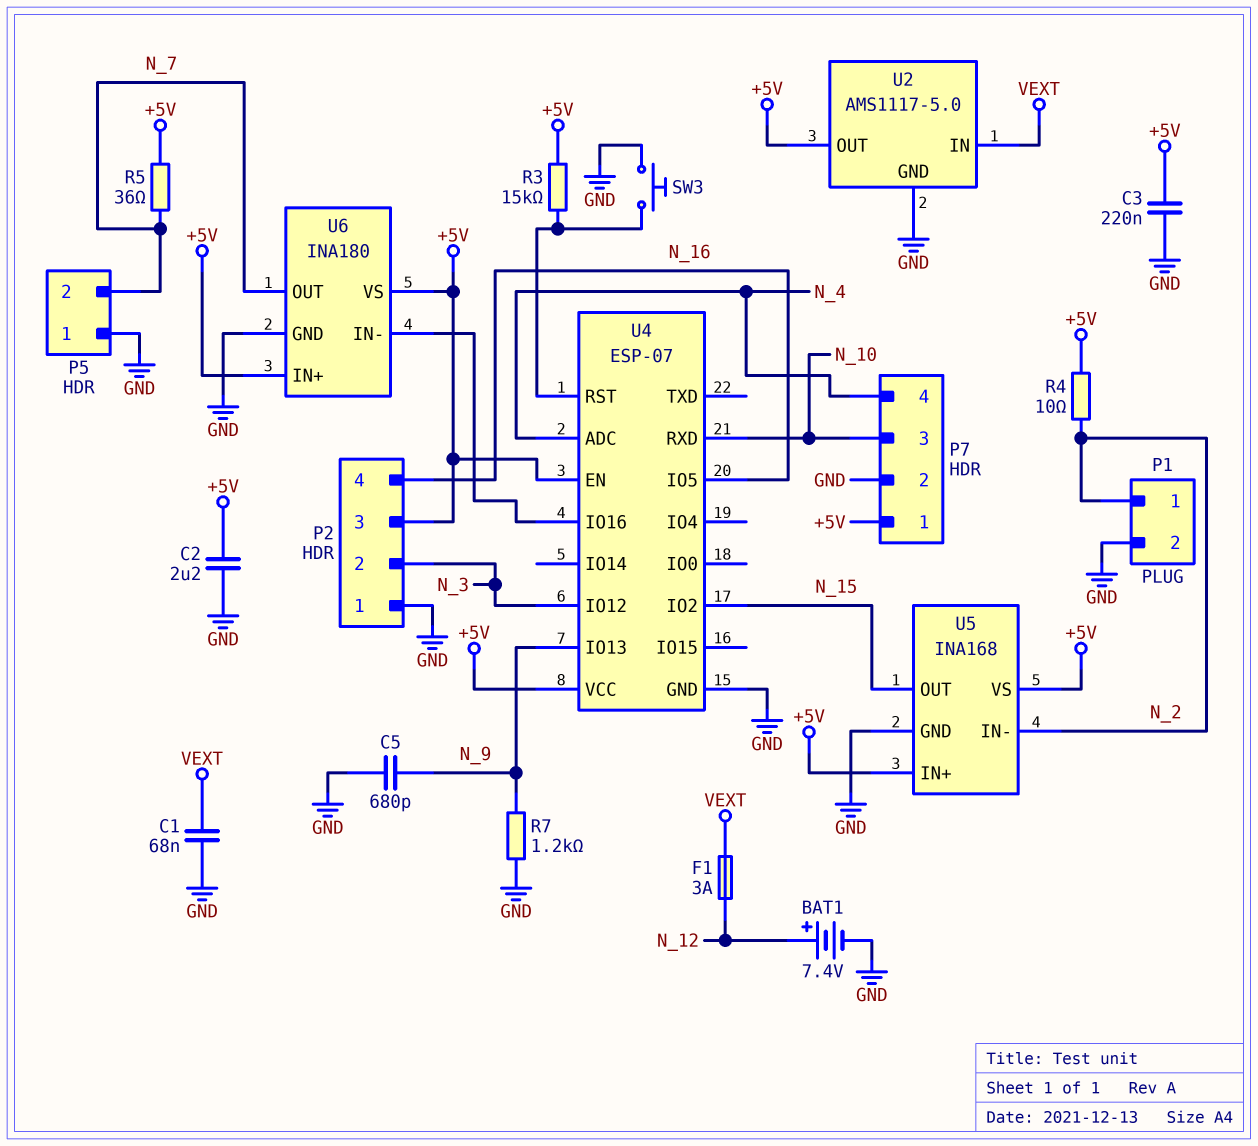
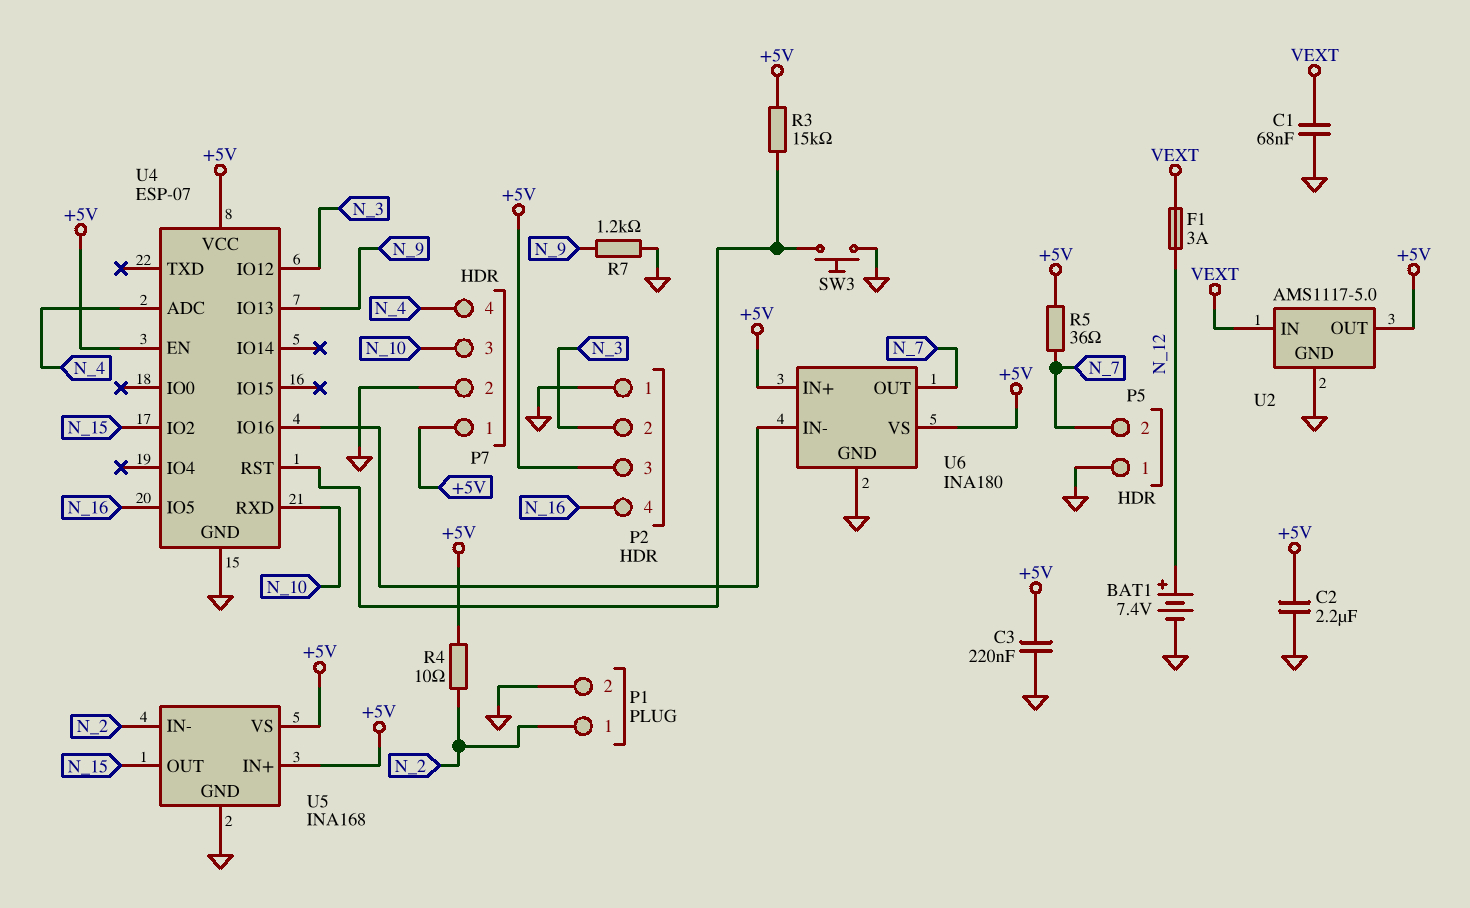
C5: 680pF (GND, N_9) -> none

